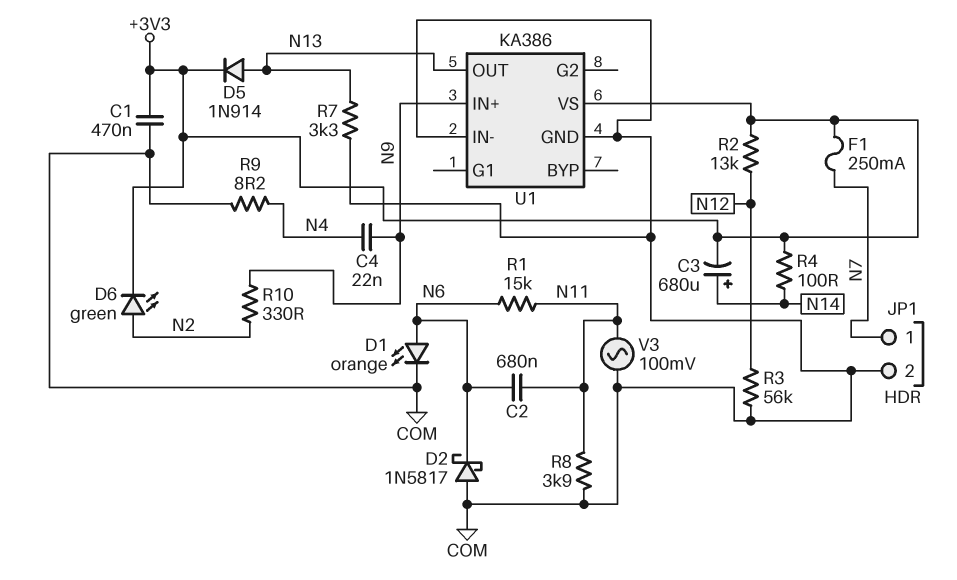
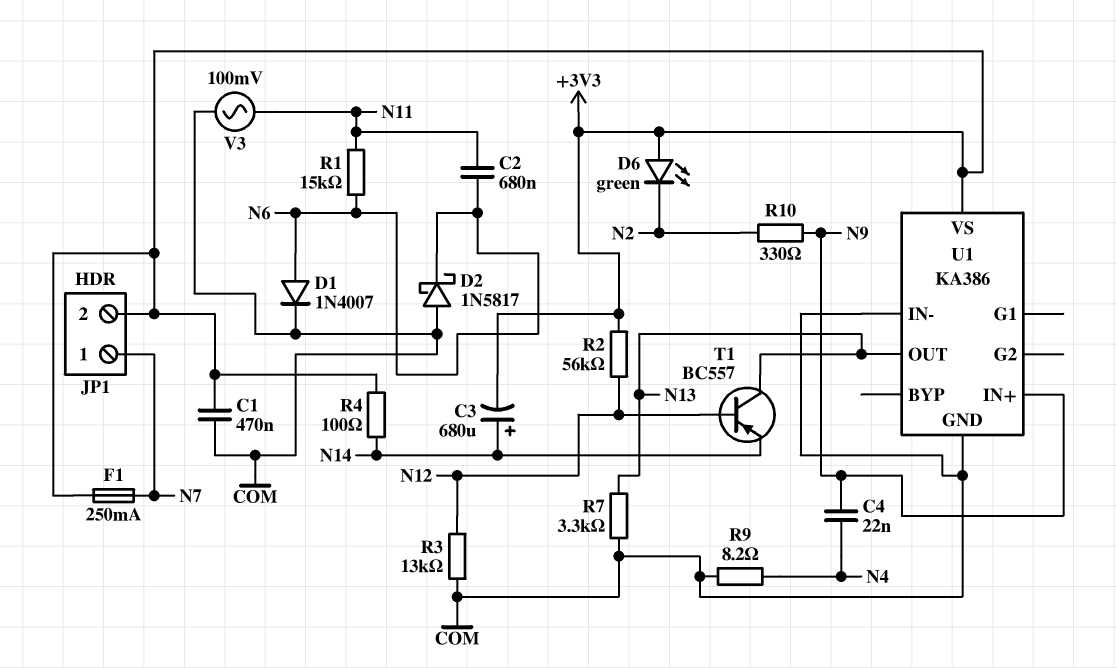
D1: LED orange (A N6, K COM) -> diode 1N4007 (A N6, K COM)
D5: diode 1N914 (A N13, K +3V3) -> none
D6: LED green (A N2, K +3V3) -> LED green (A +3V3, K N2)
JP1 pin 2: COM -> +3V3
R2: 13k (+3V3, N12) -> 56k (+3V3, N12)
R3: 56k (COM, N12) -> 13k (COM, N12)
R8: 3.9k (COM, N11) -> none
T1: none -> PNP BC557 (B N12, C N13, E N14)

